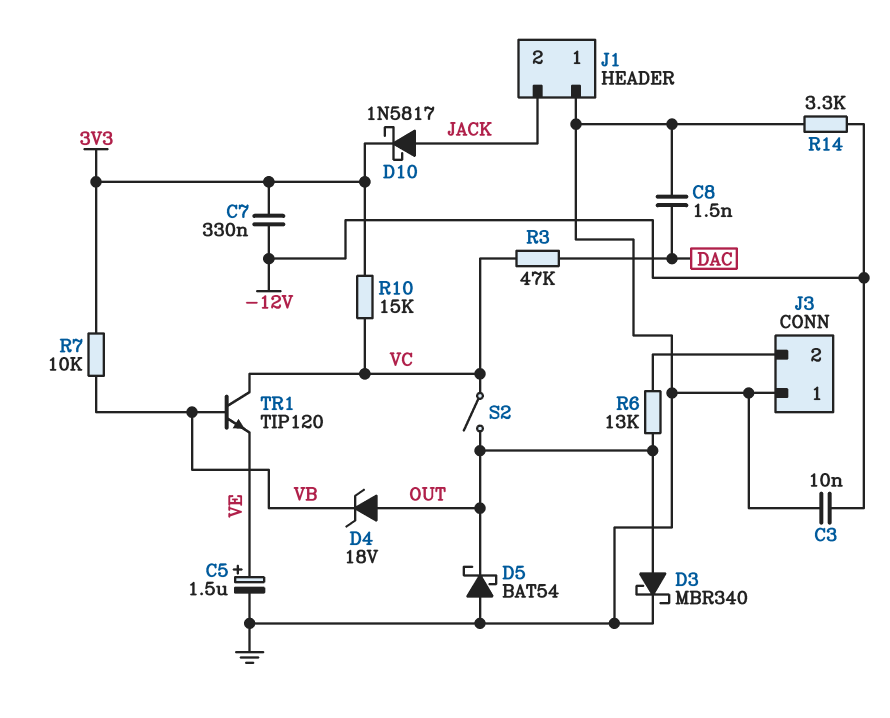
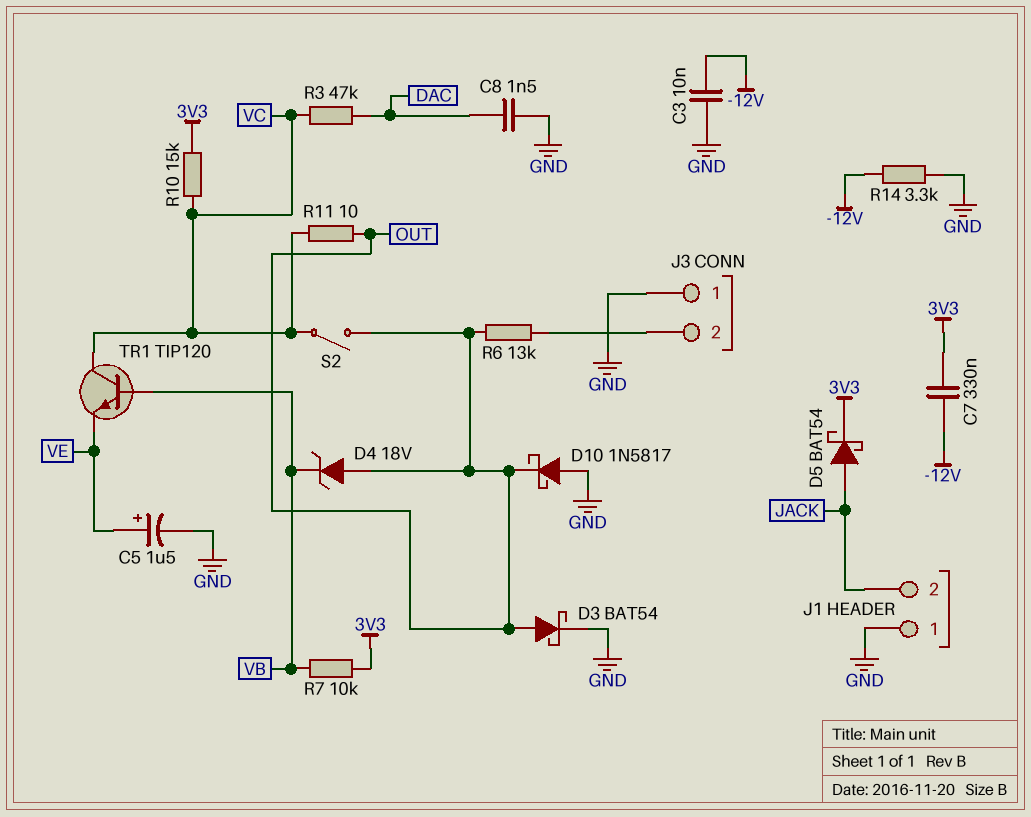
D3: schottky MBR340 (A OUT, K GND) -> schottky BAT54 (A OUT, K GND)
D5: schottky BAT54 (A GND, K OUT) -> schottky BAT54 (A JACK, K 3V3)
D10: schottky 1N5817 (A JACK, K 3V3) -> schottky 1N5817 (A GND, K OUT)
R11: none -> 10 (OUT, VC)

